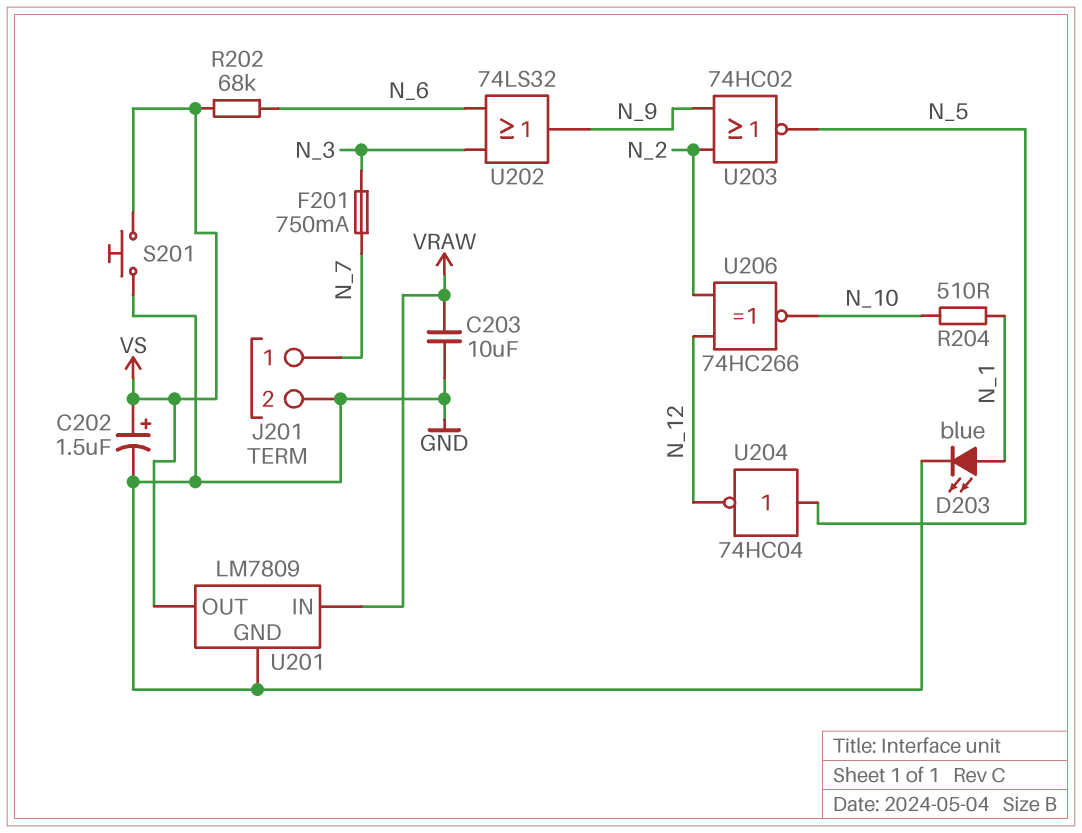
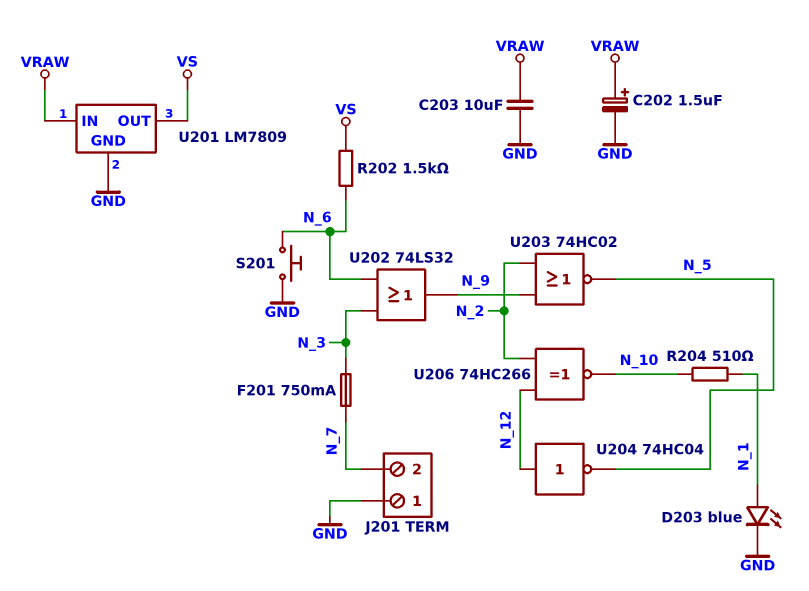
C202: 1.5uF (plus VS, minus GND) -> 1.5uF (plus VRAW, minus GND)
J201 pin 1: N_7 -> GND
J201 pin 2: GND -> N_7
R202: 68k (N_6, VS) -> 1.5k (N_6, VS)
S201: button (GND, VS) -> button (GND, N_6)
U204: NOT 74HC04 (in N_5, out N_12) -> NOT 74HC04 (in N_12, out N_5)

